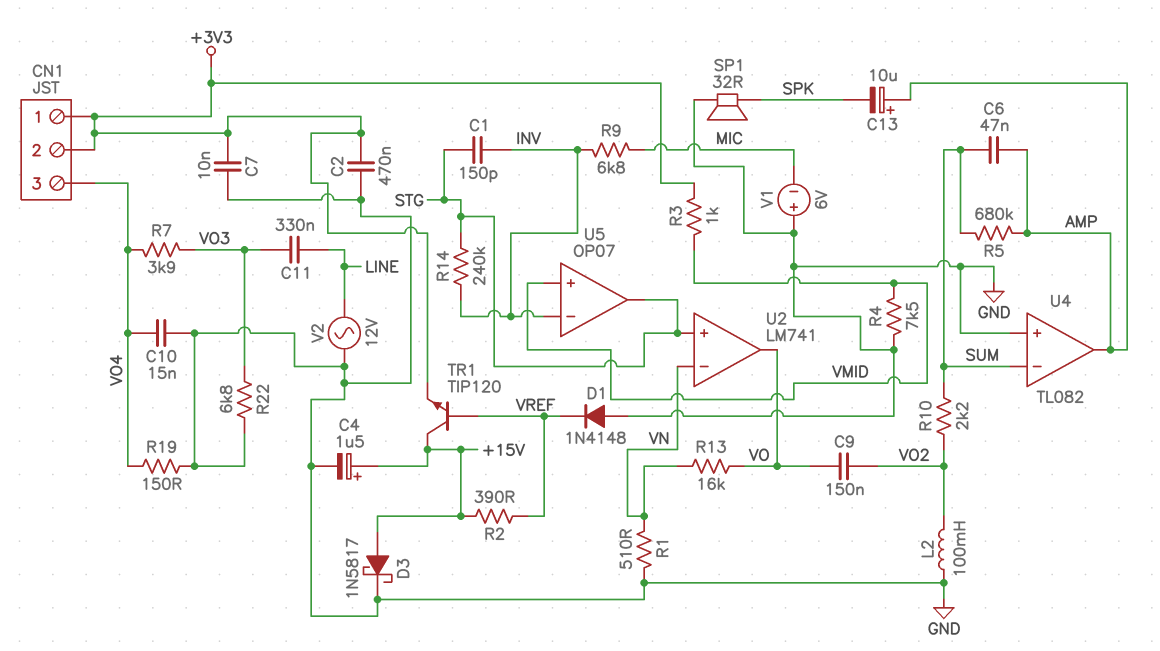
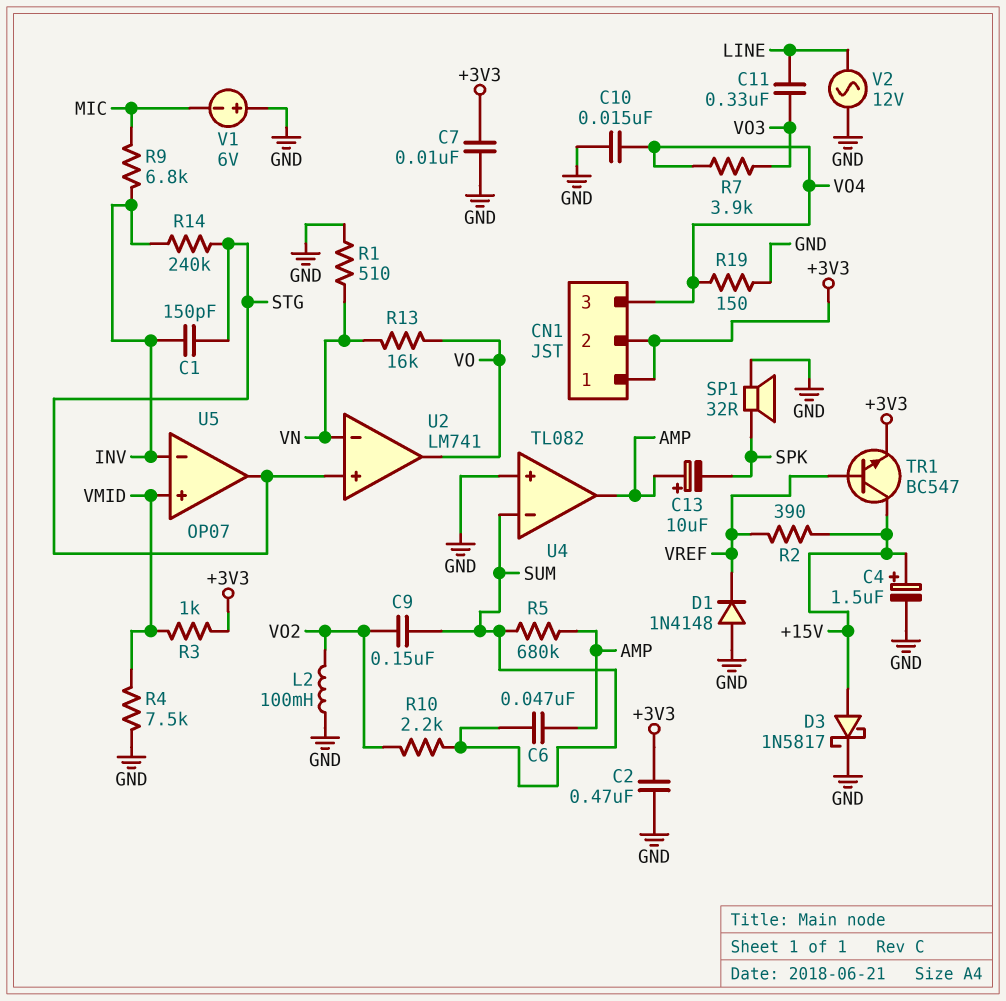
C9: 150nF (VO, VO2) -> 150nF (SUM, VO2)
R22: 6.8k (GND, VO3) -> none
TR1: NPN TIP120 (B VREF, C +15V, E +3V3) -> NPN BC547 (B VREF, C +15V, E +3V3)

